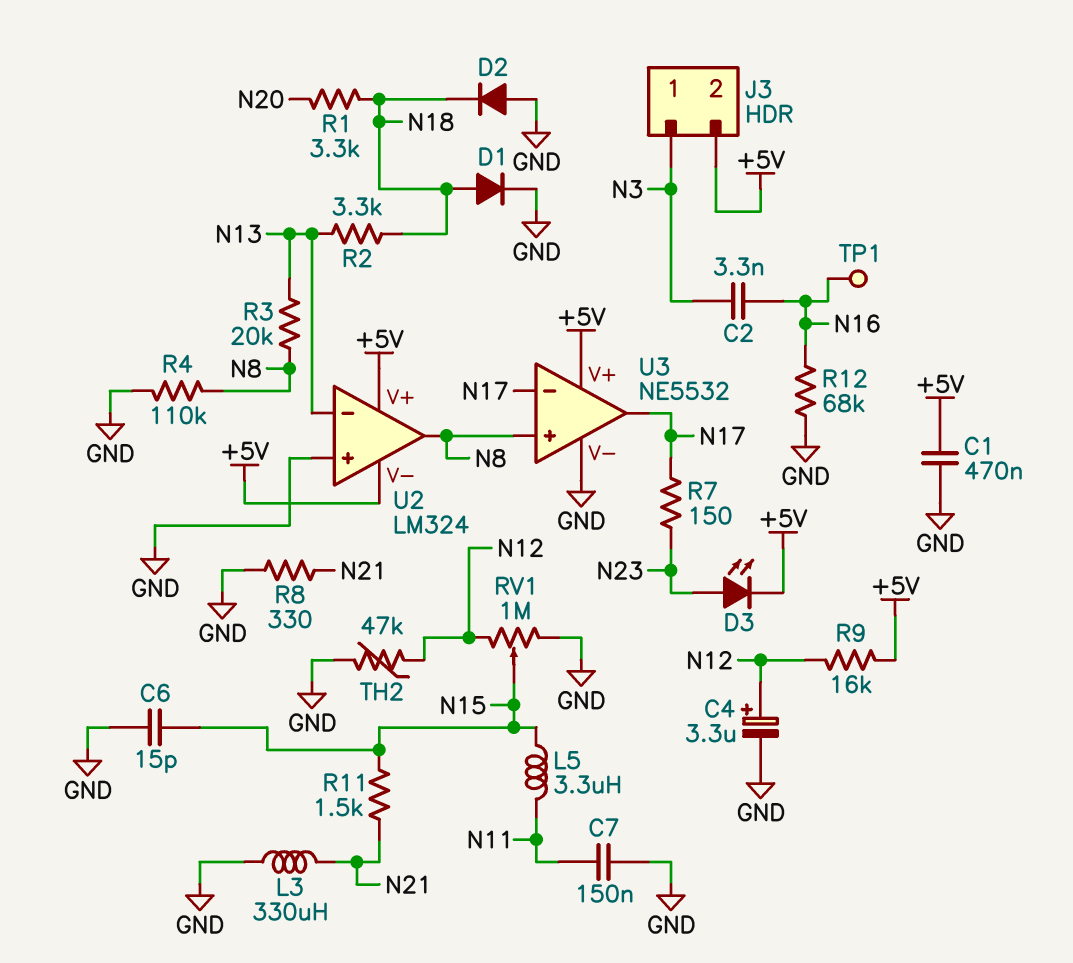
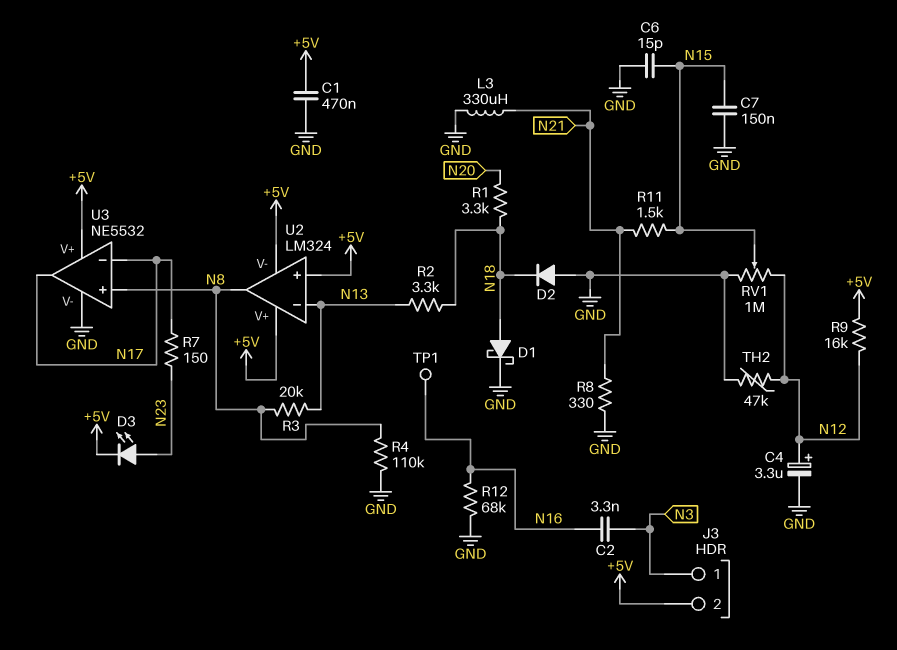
C7: 150nF (GND, N11) -> 150nF (GND, N15)
D1: diode (A N18, K GND) -> schottky (A N18, K GND)
L5: 3.3uH (N11, N15) -> none
U2 pin in+: GND -> +5V

